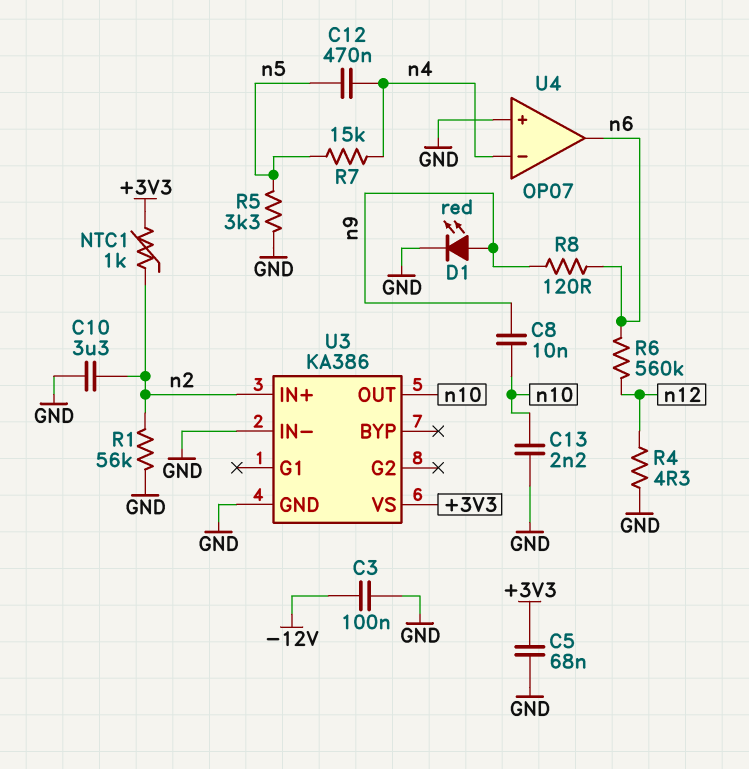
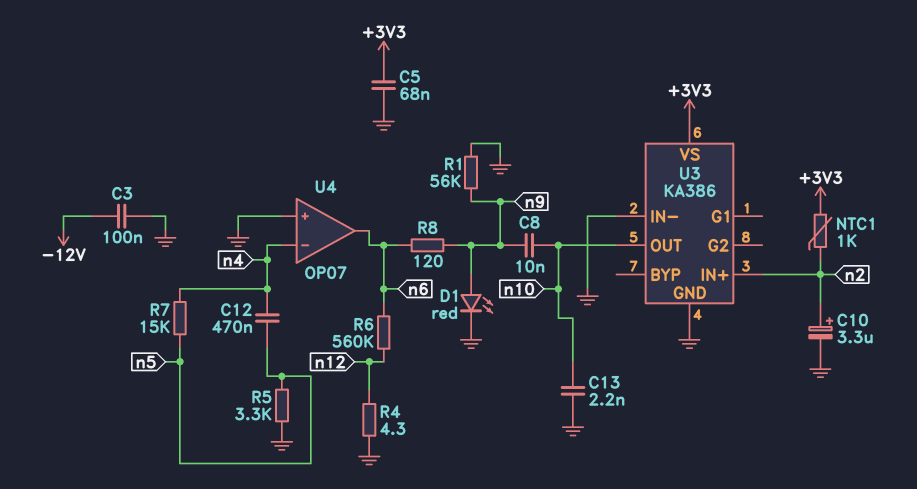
C10: 3.3uF (GND, n2) -> 3.3uF (plus n2, minus GND)
R1: 56k (GND, n2) -> 56k (GND, n9)

